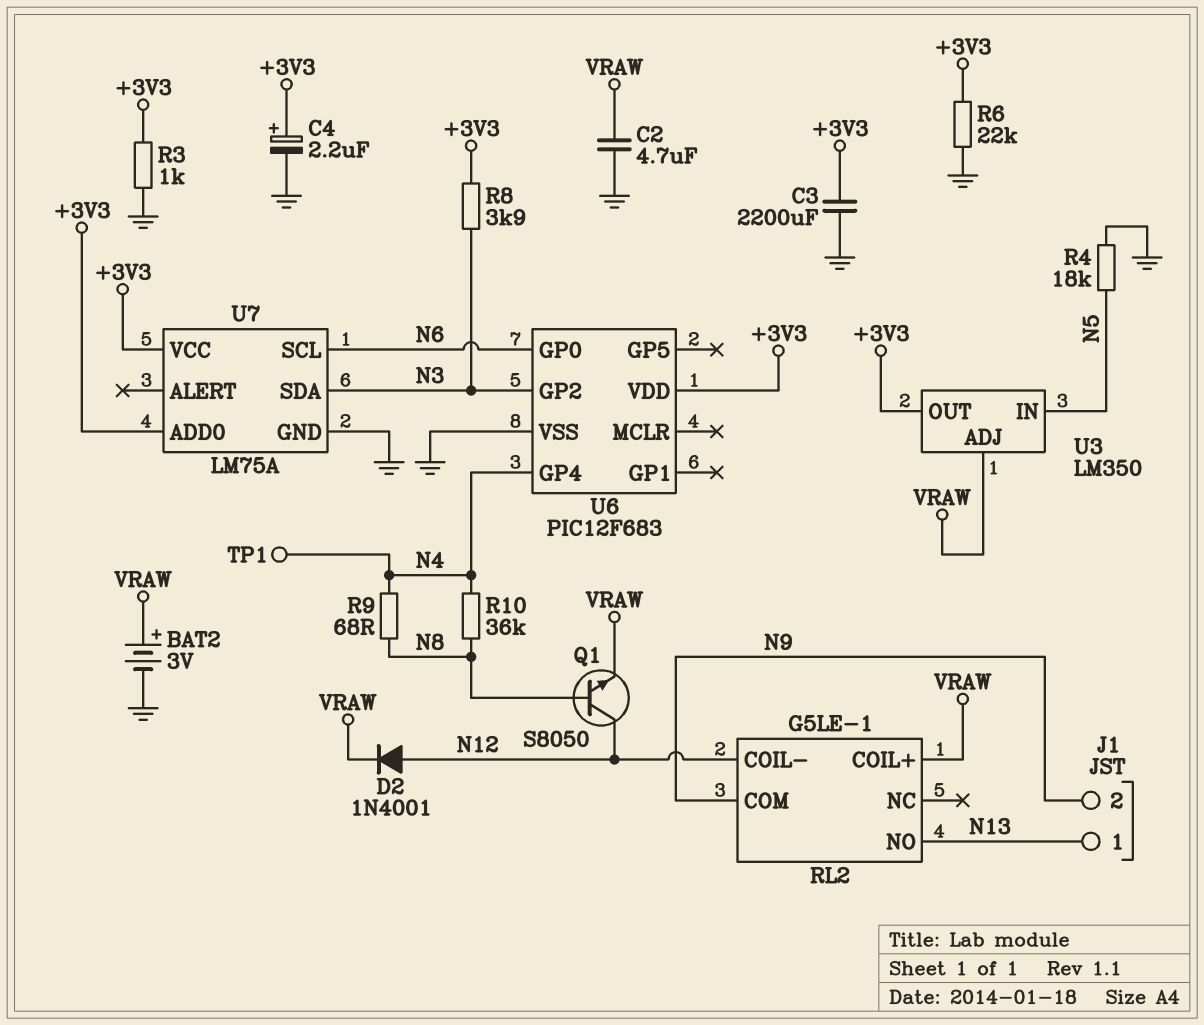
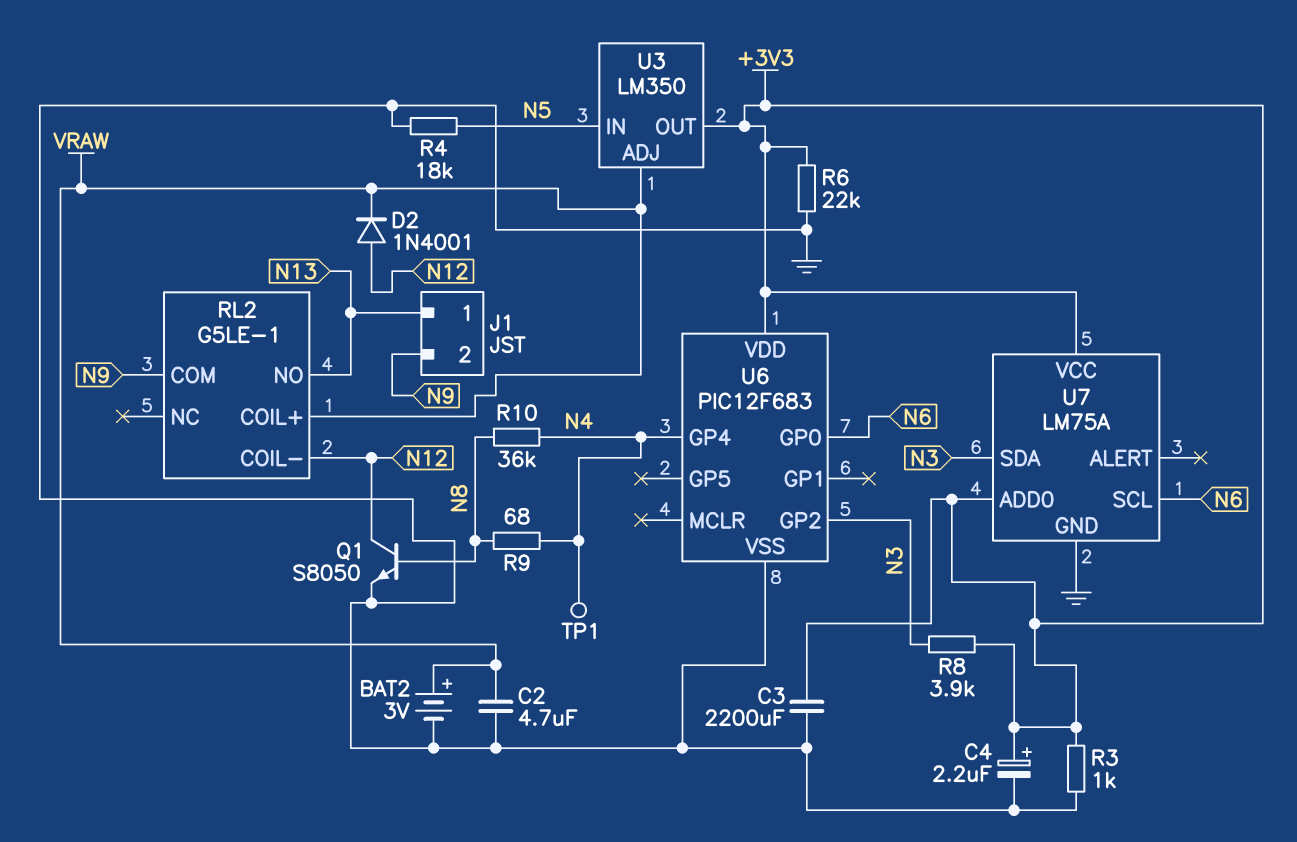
Q1: NPN S8050 (B N8, C N12, E VRAW) -> NPN S8050 (B N8, C N12, E GND)

